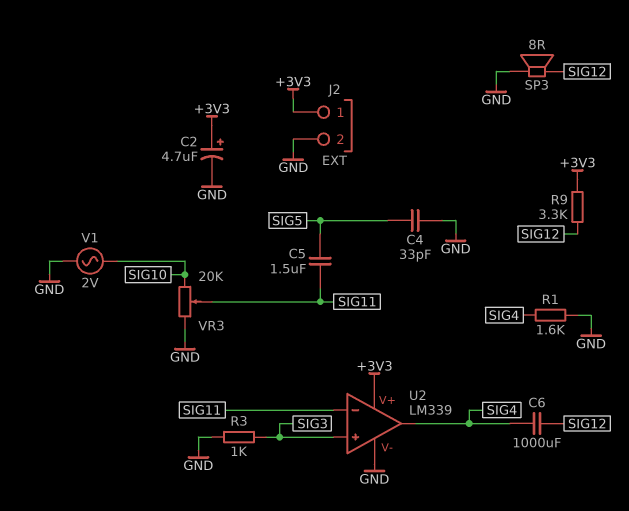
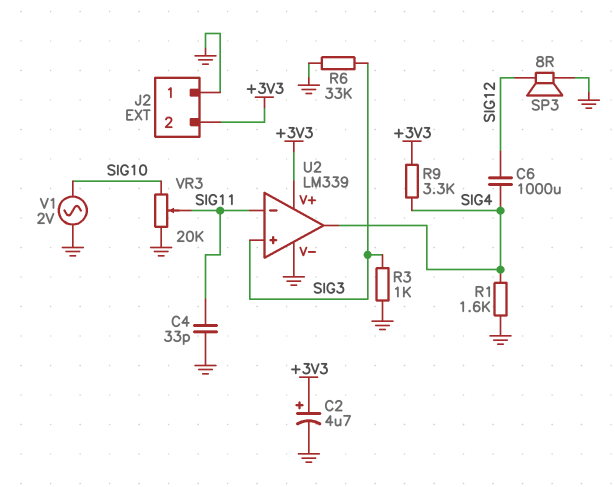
C4: 33pF (GND, SIG5) -> 33pF (GND, SIG11)
C5: 1.5uF (SIG5, SIG11) -> none
J2 pin 1: +3V3 -> GND
J2 pin 2: GND -> +3V3
R6: none -> 33k (GND, SIG3)
R9: 3.3k (+3V3, SIG12) -> 3.3k (+3V3, SIG4)

